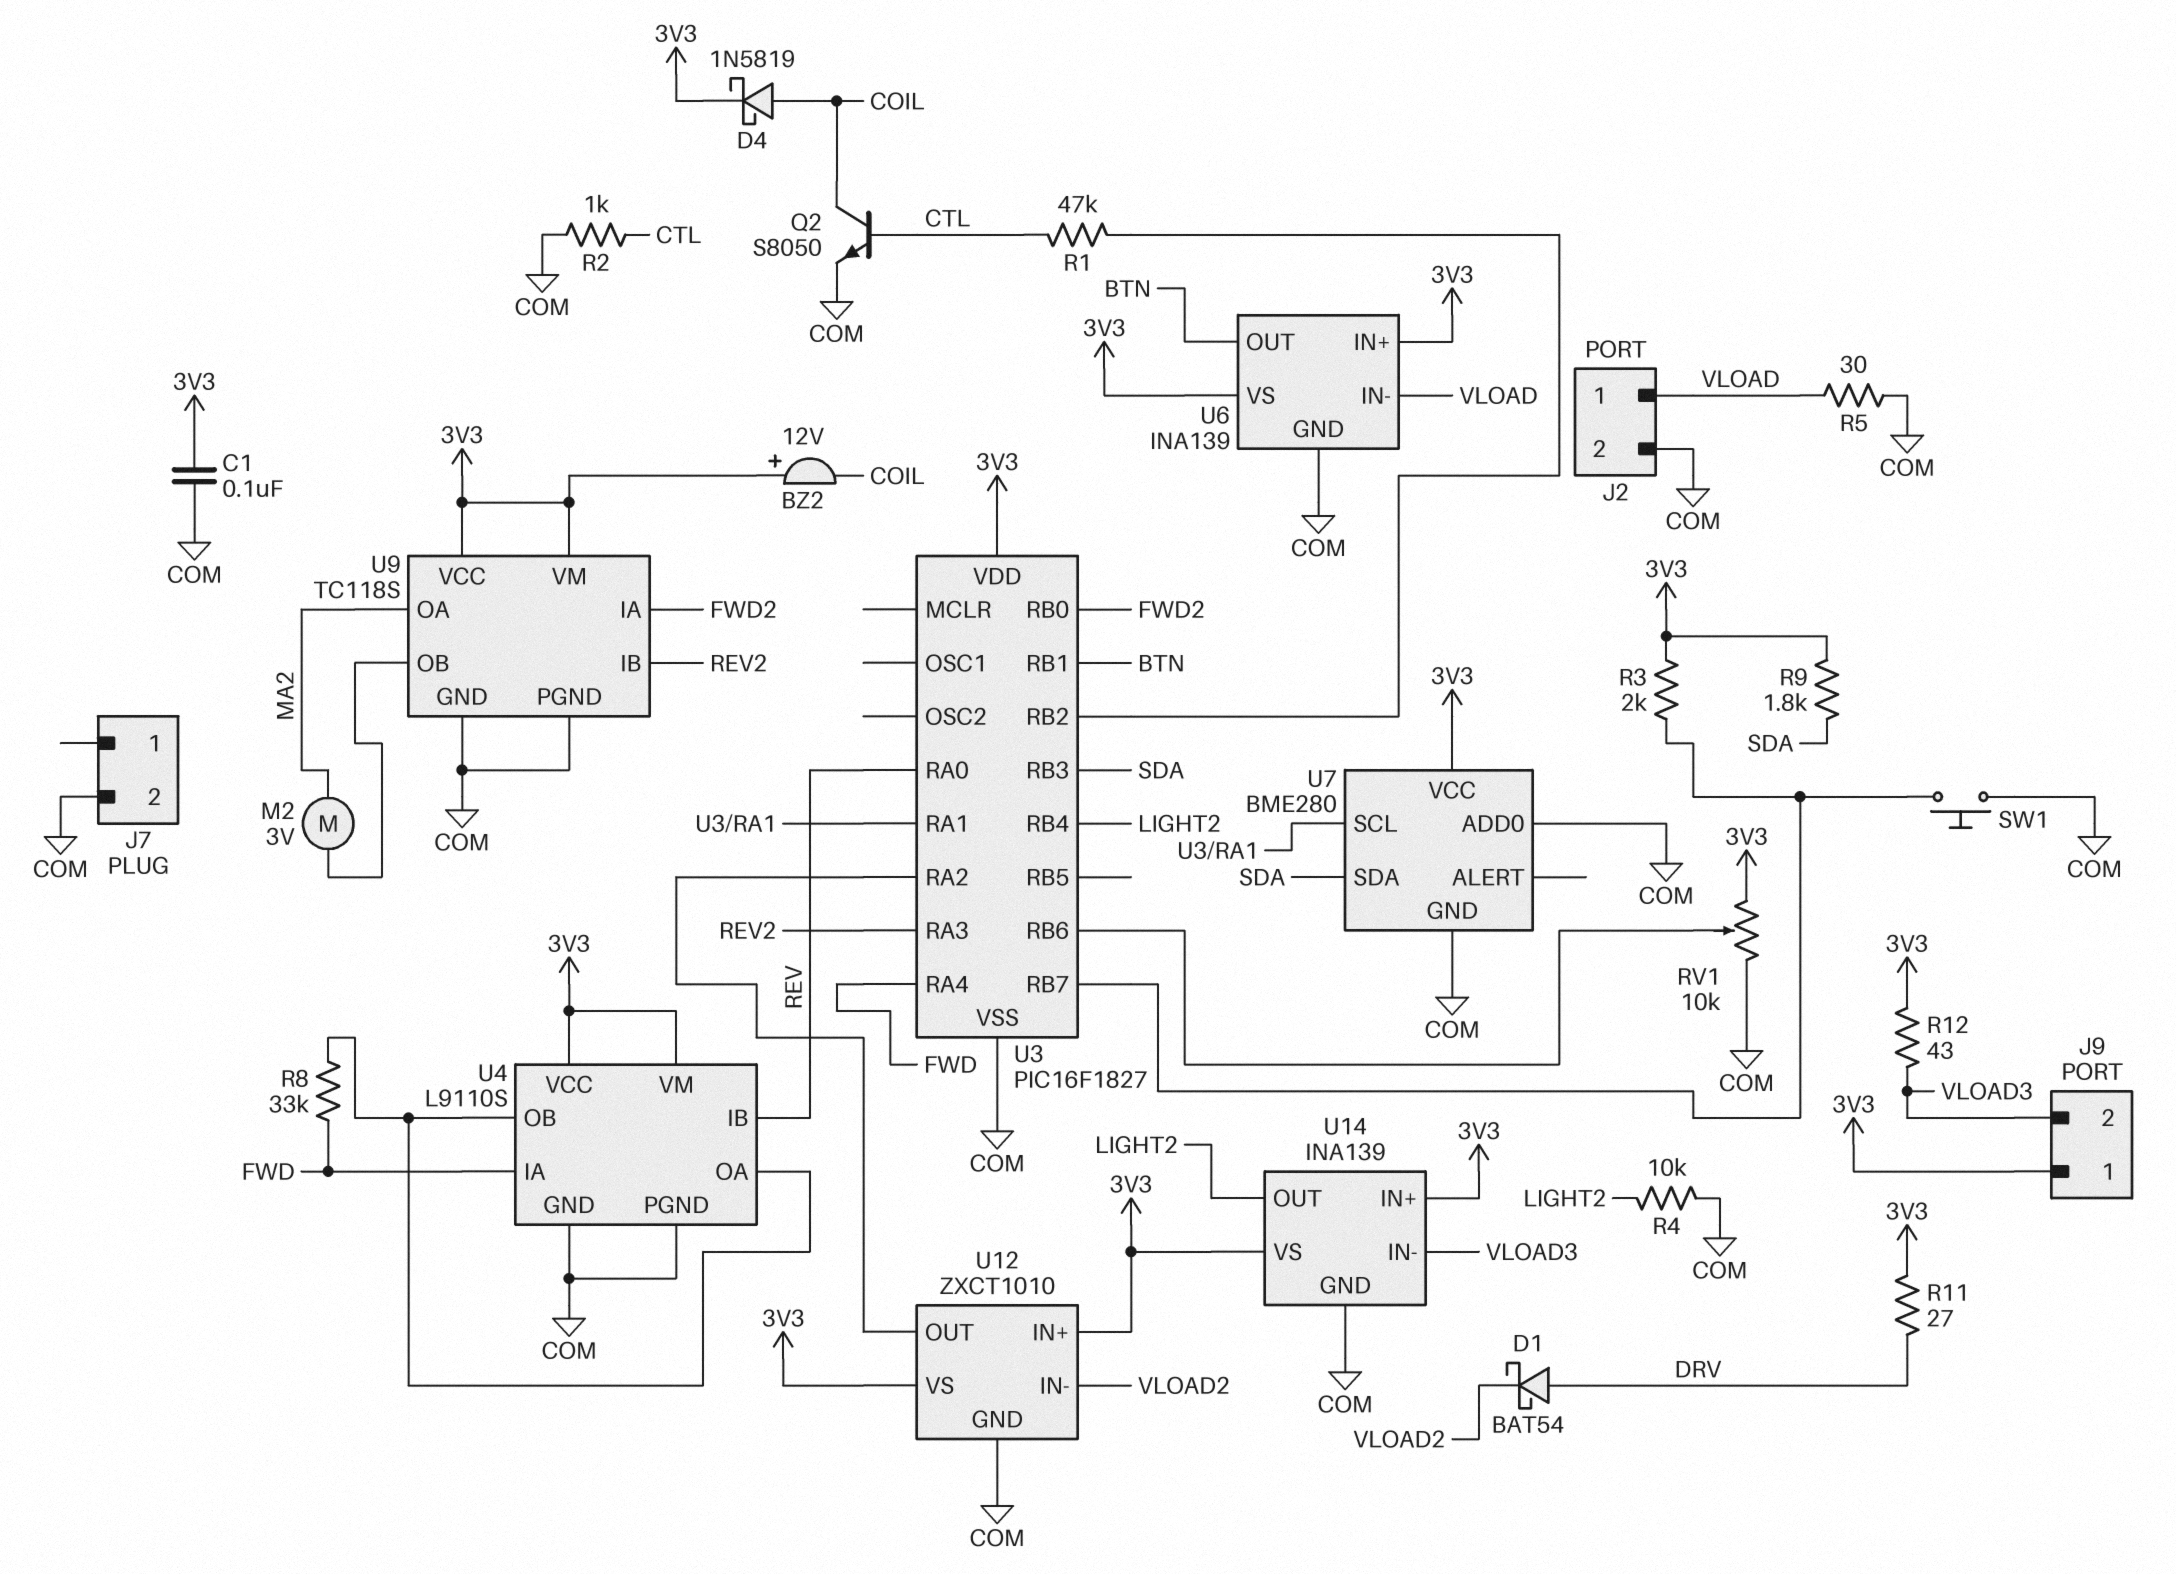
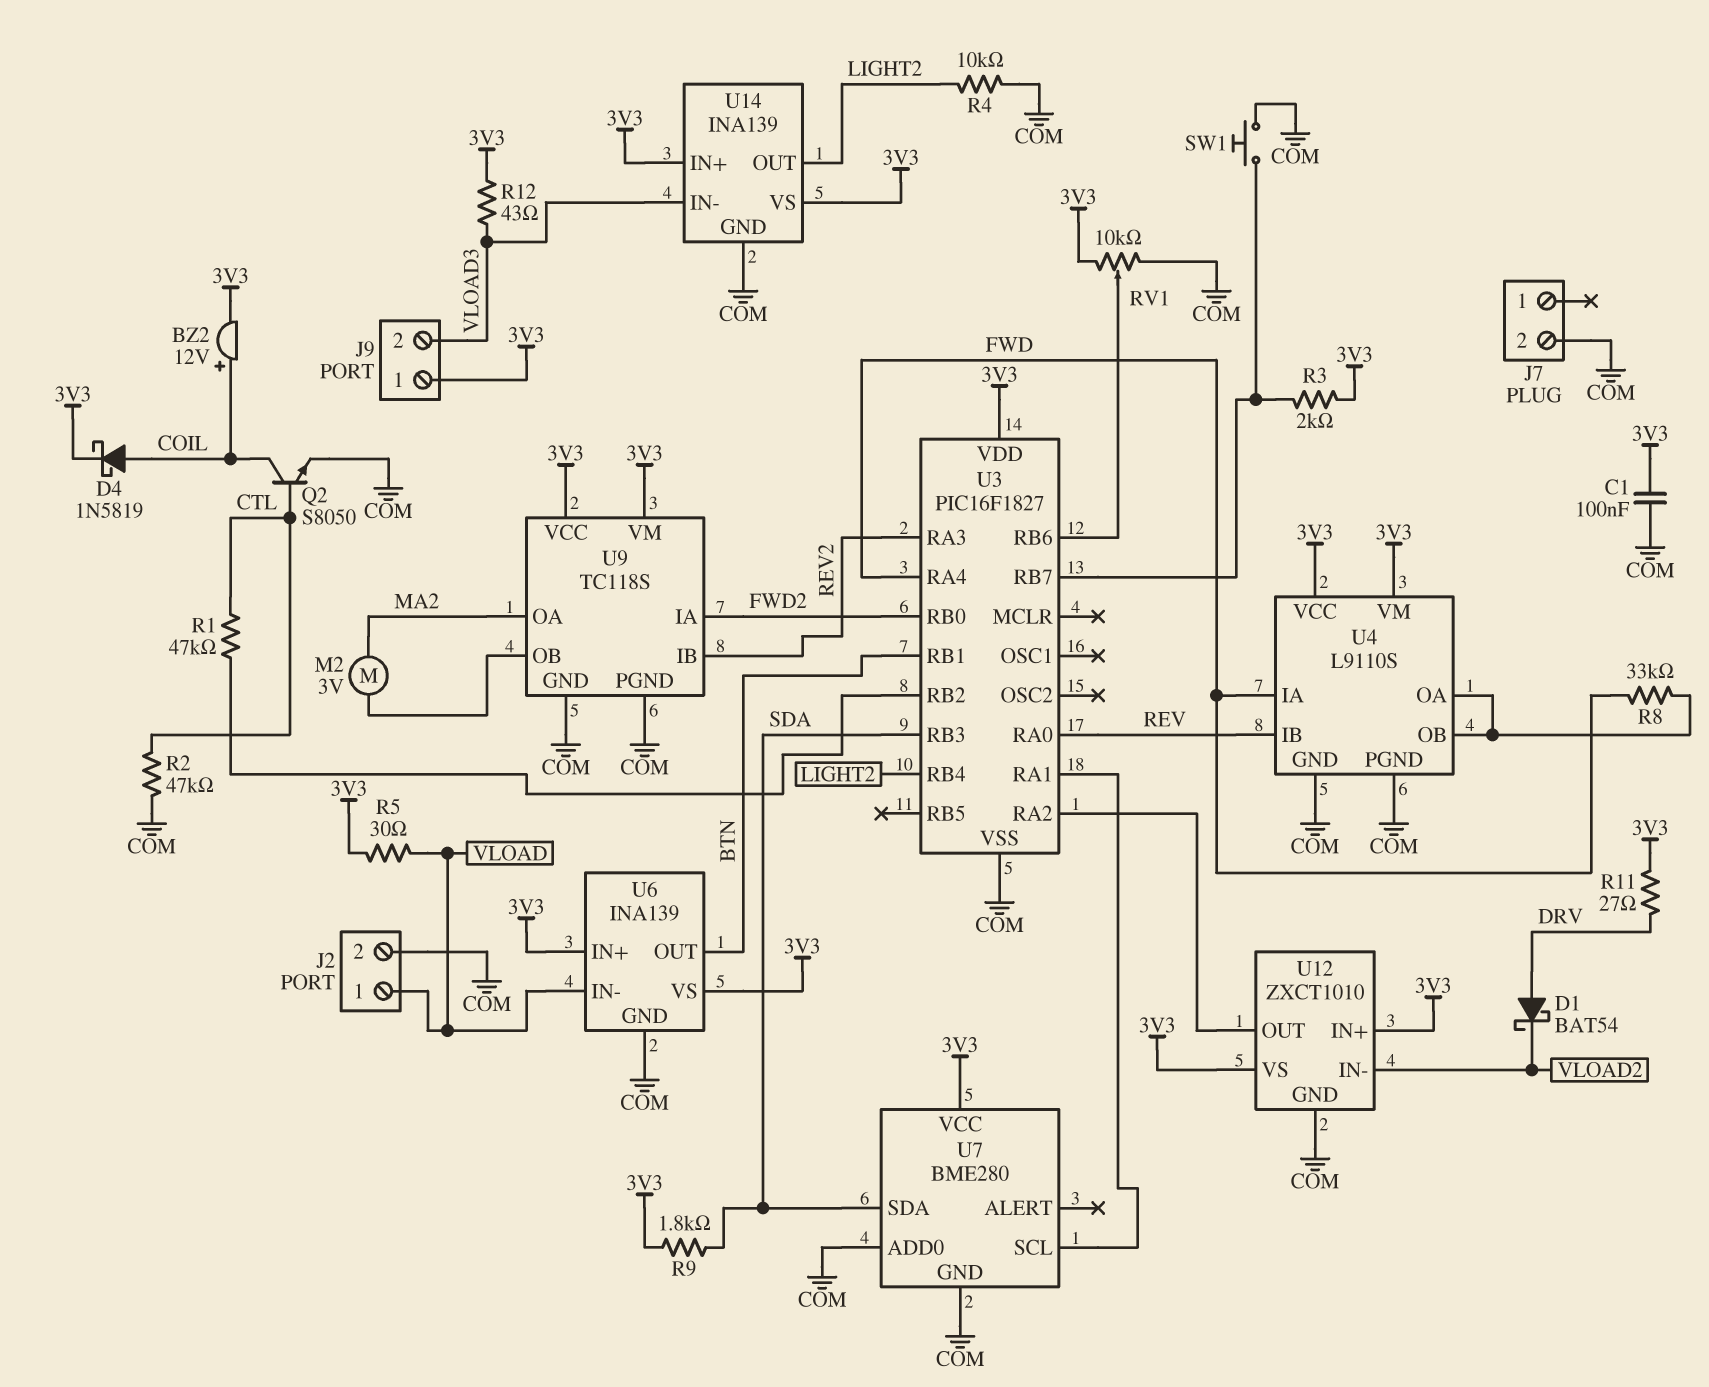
BZ2: buzzer 12V (plus 3V3, minus COIL) -> buzzer 12V (plus COIL, minus 3V3)
R2: 1k (COM, CTL) -> 47k (COM, CTL)
R5: 30 (COM, VLOAD) -> 30 (3V3, VLOAD)

